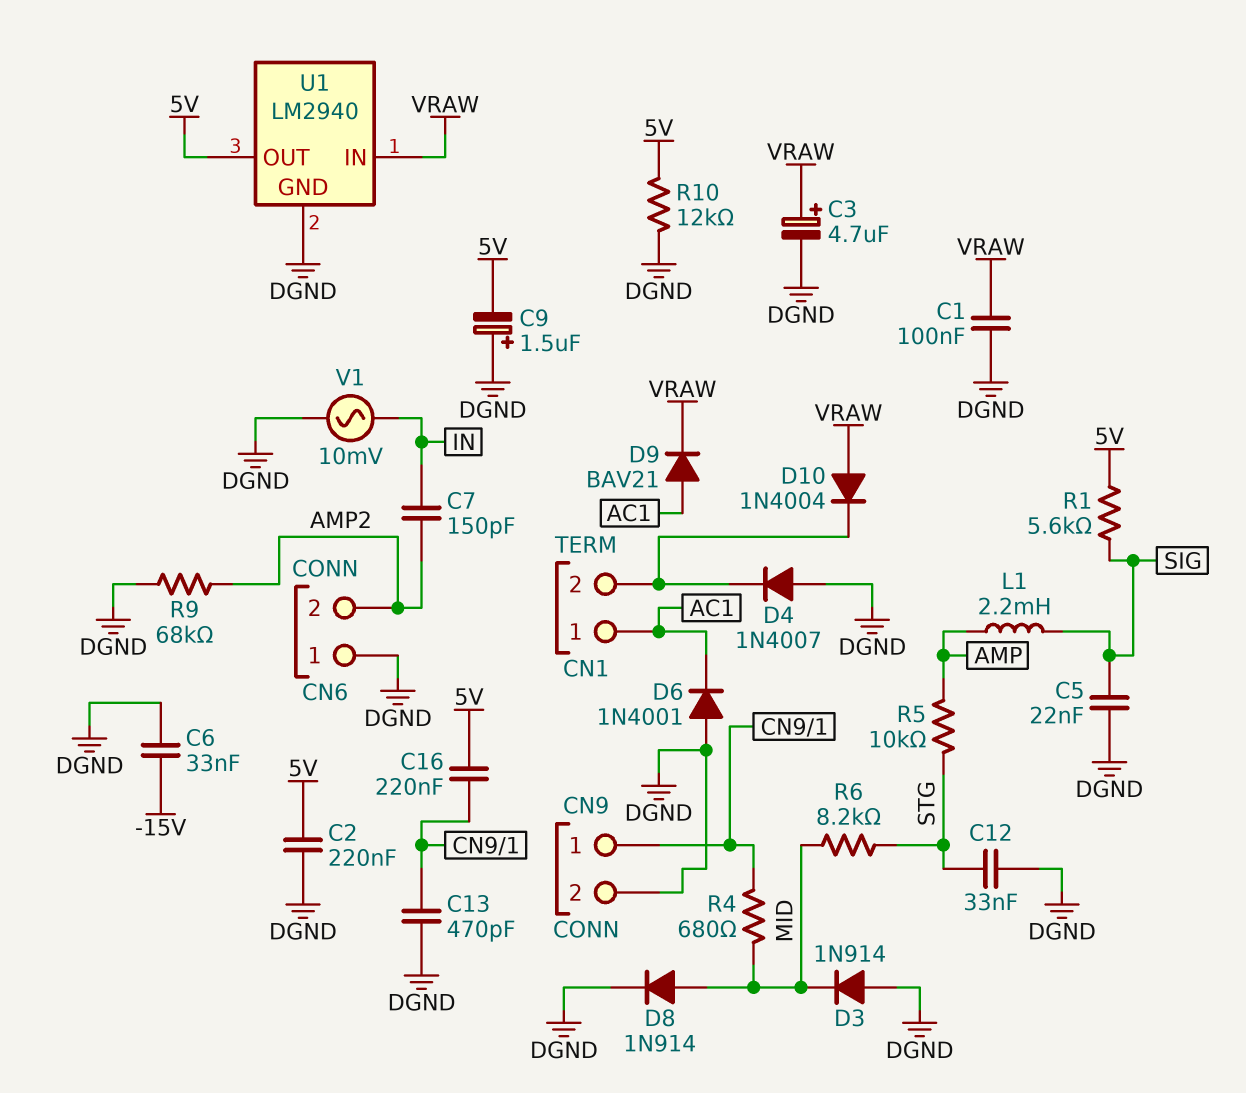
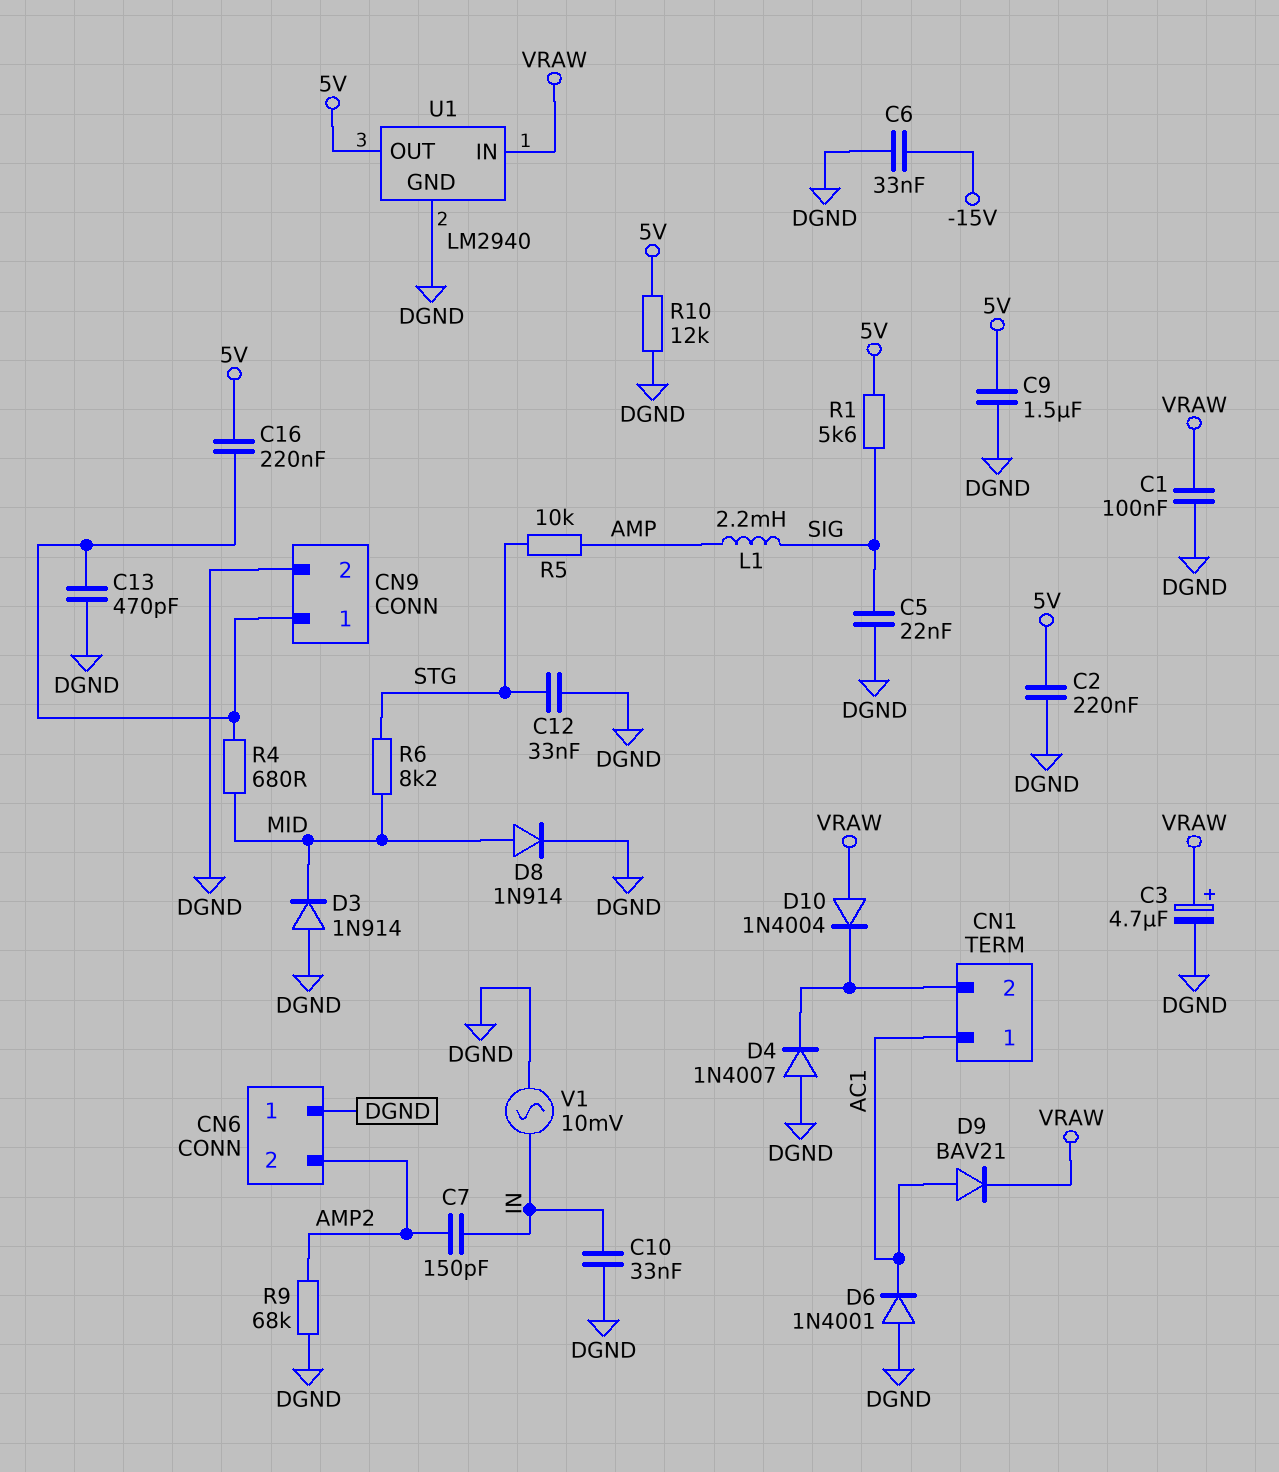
C9: 1.5uF (plus DGND, minus 5V) -> 1.5uF (5V, DGND)
C10: none -> 33nF (DGND, IN)

